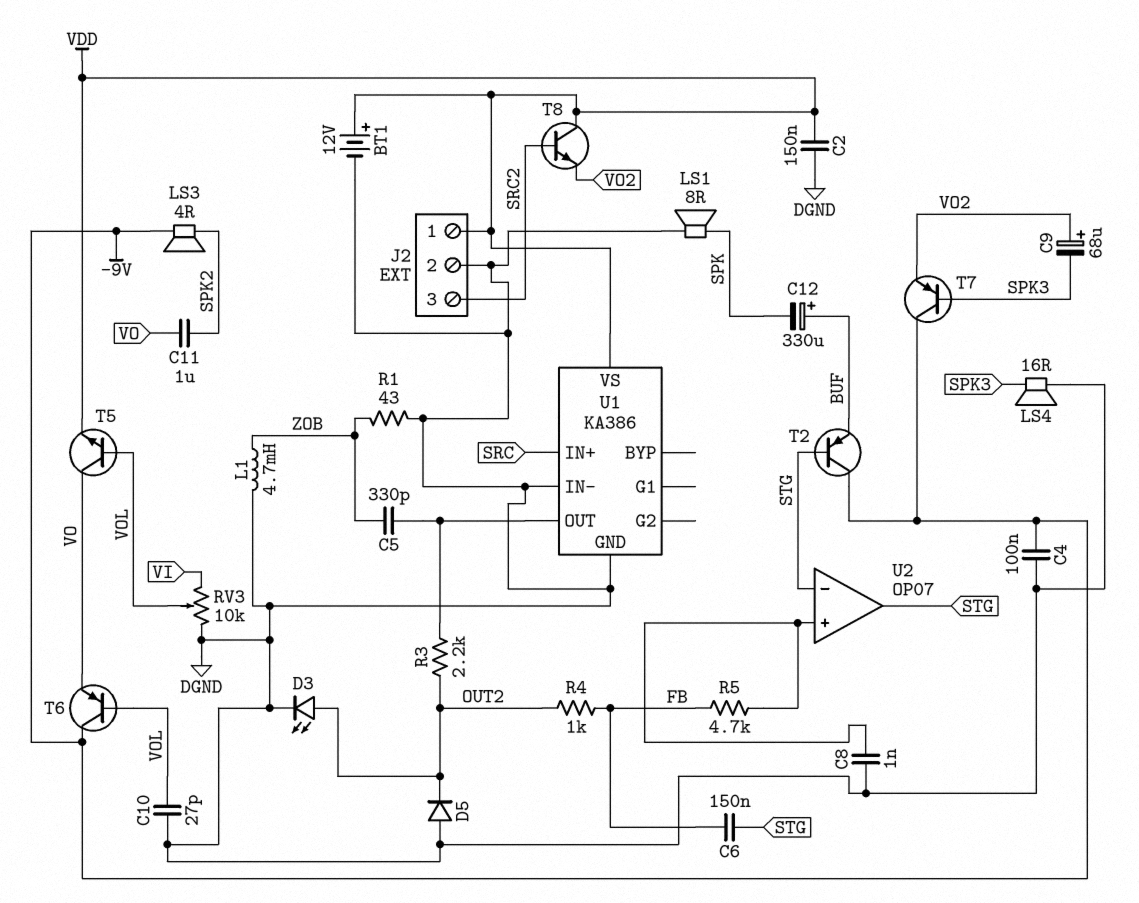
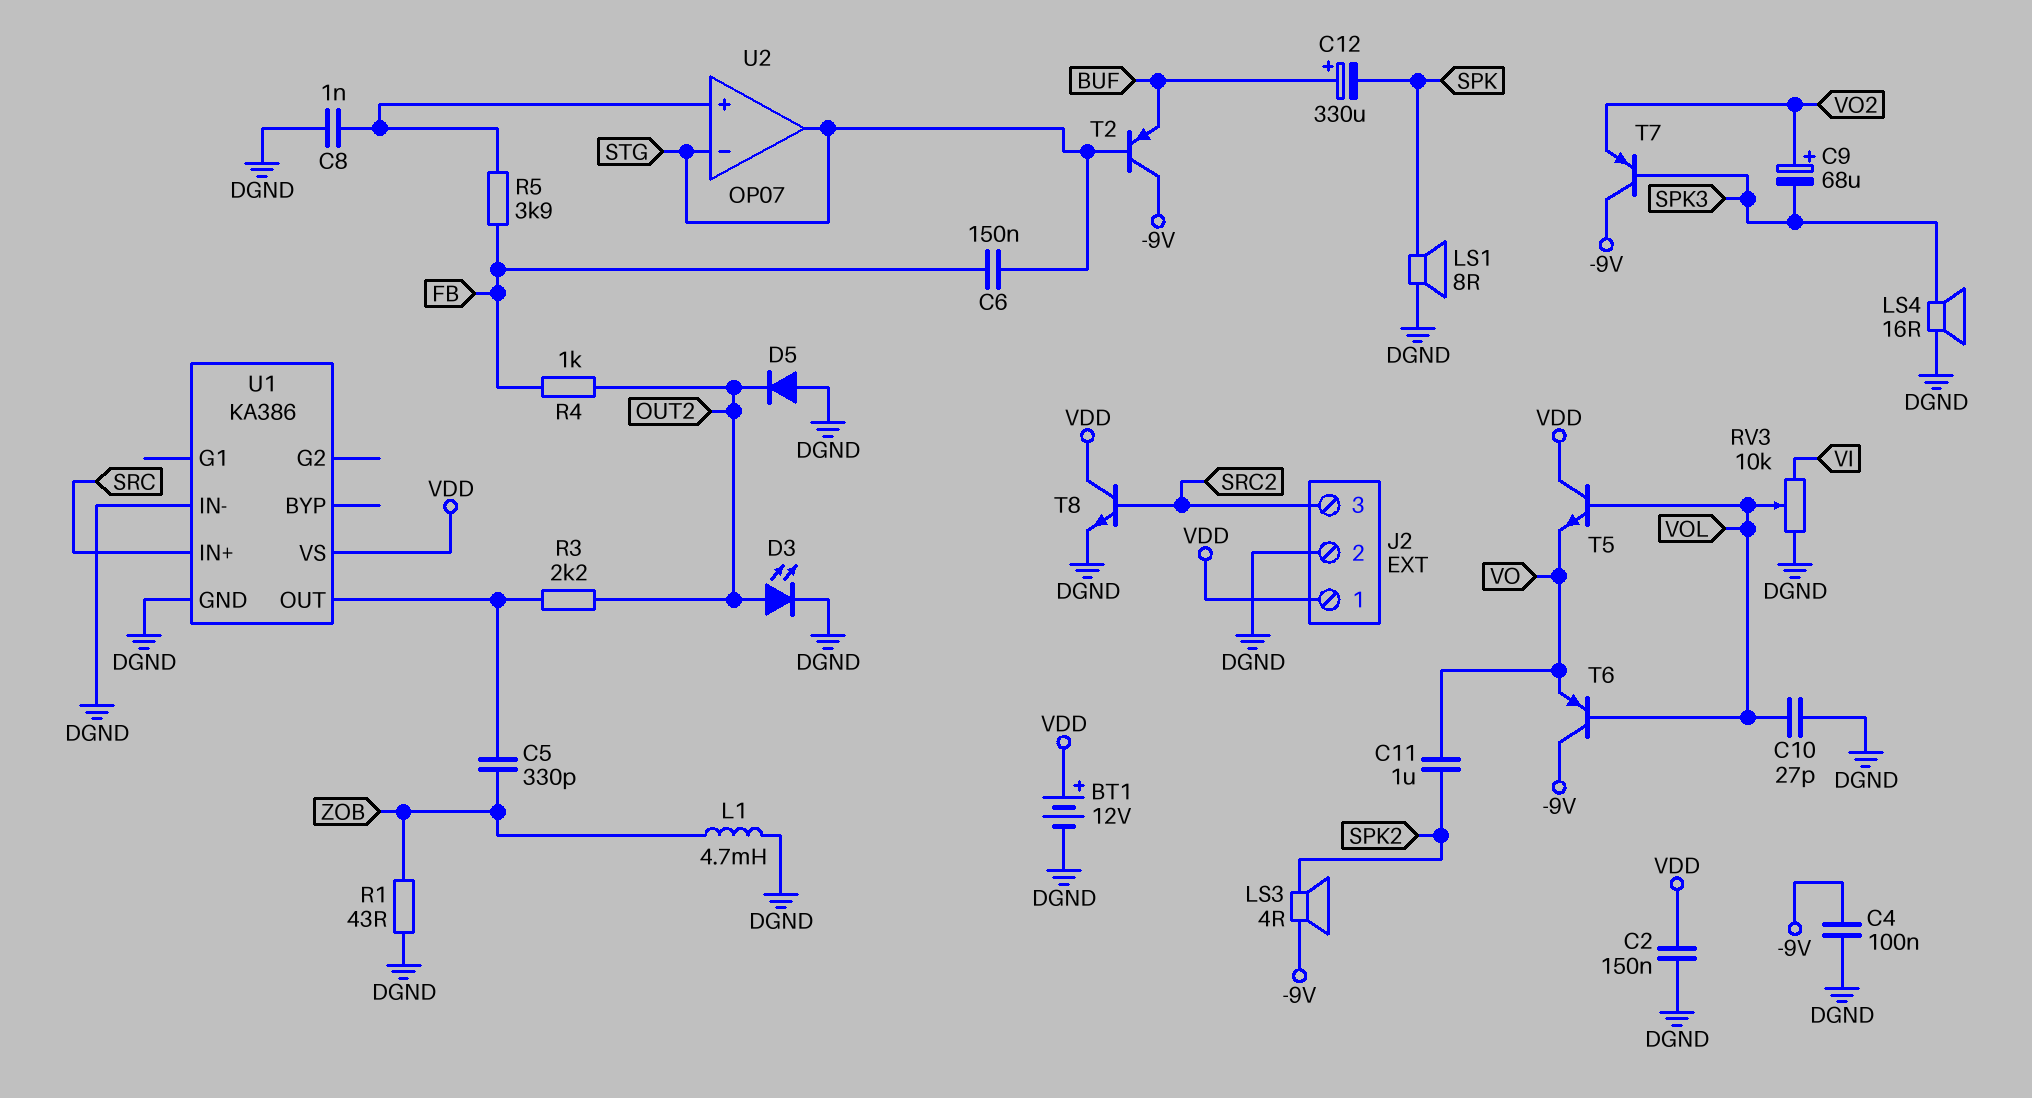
R5: 4.7k (FB, U2/in+) -> 3.9k (FB, U2/in+)
T5: NPN (B VOL, C VO, E VDD) -> NPN (B VOL, C VDD, E VO)
T8: NPN (B SRC2, C VDD, E VO2) -> NPN (B SRC2, C VDD, E DGND)

